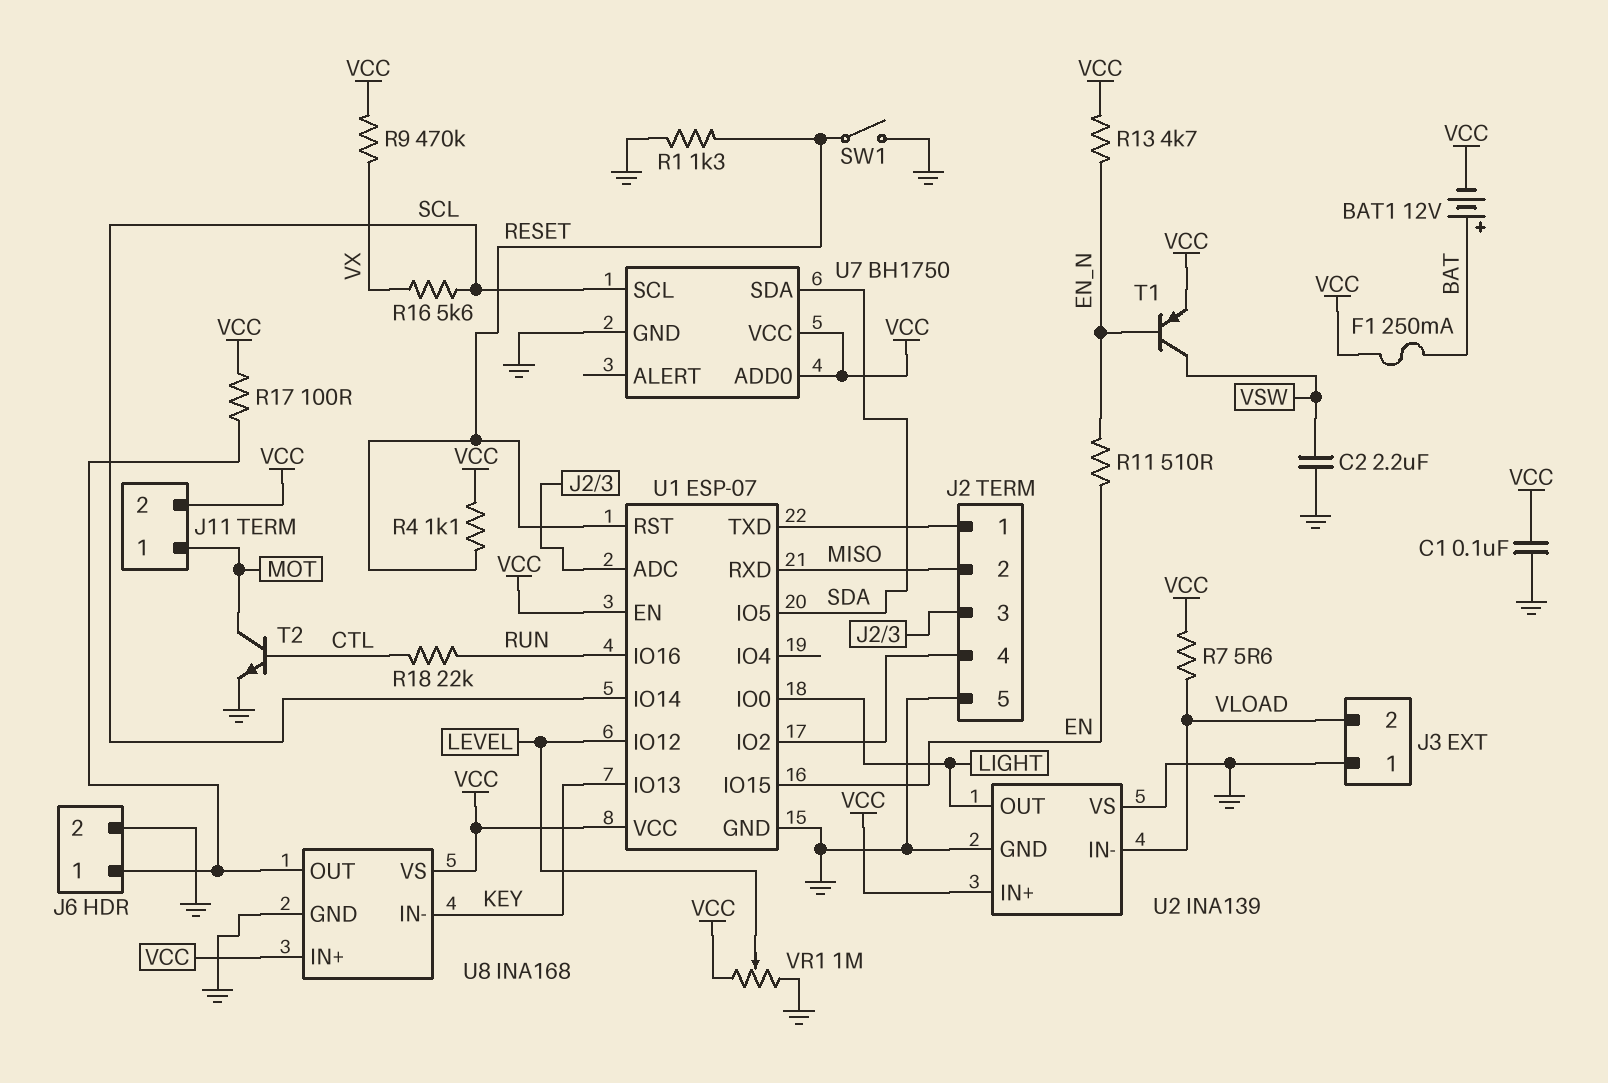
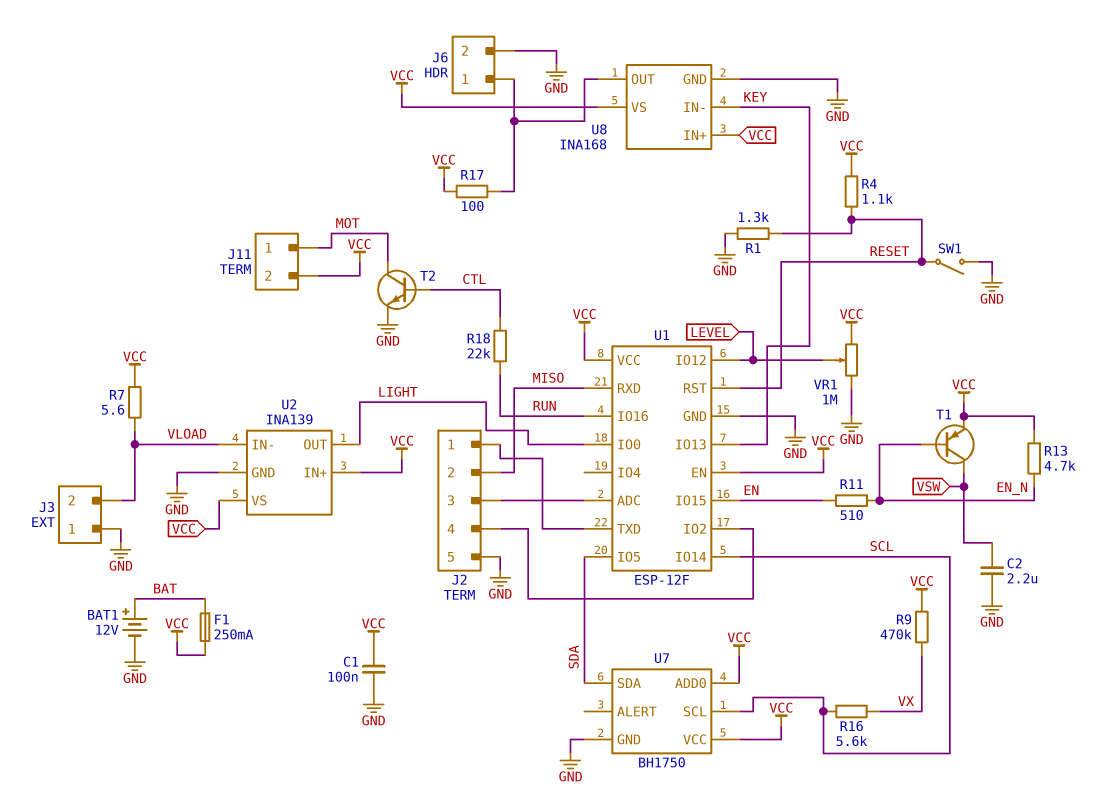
BAT1: 12V (plus BAT, minus VCC) -> 12V (plus BAT, minus GND)
U1: ESP-07 -> ESP-12F
U2 pin VS: GND -> VCC

